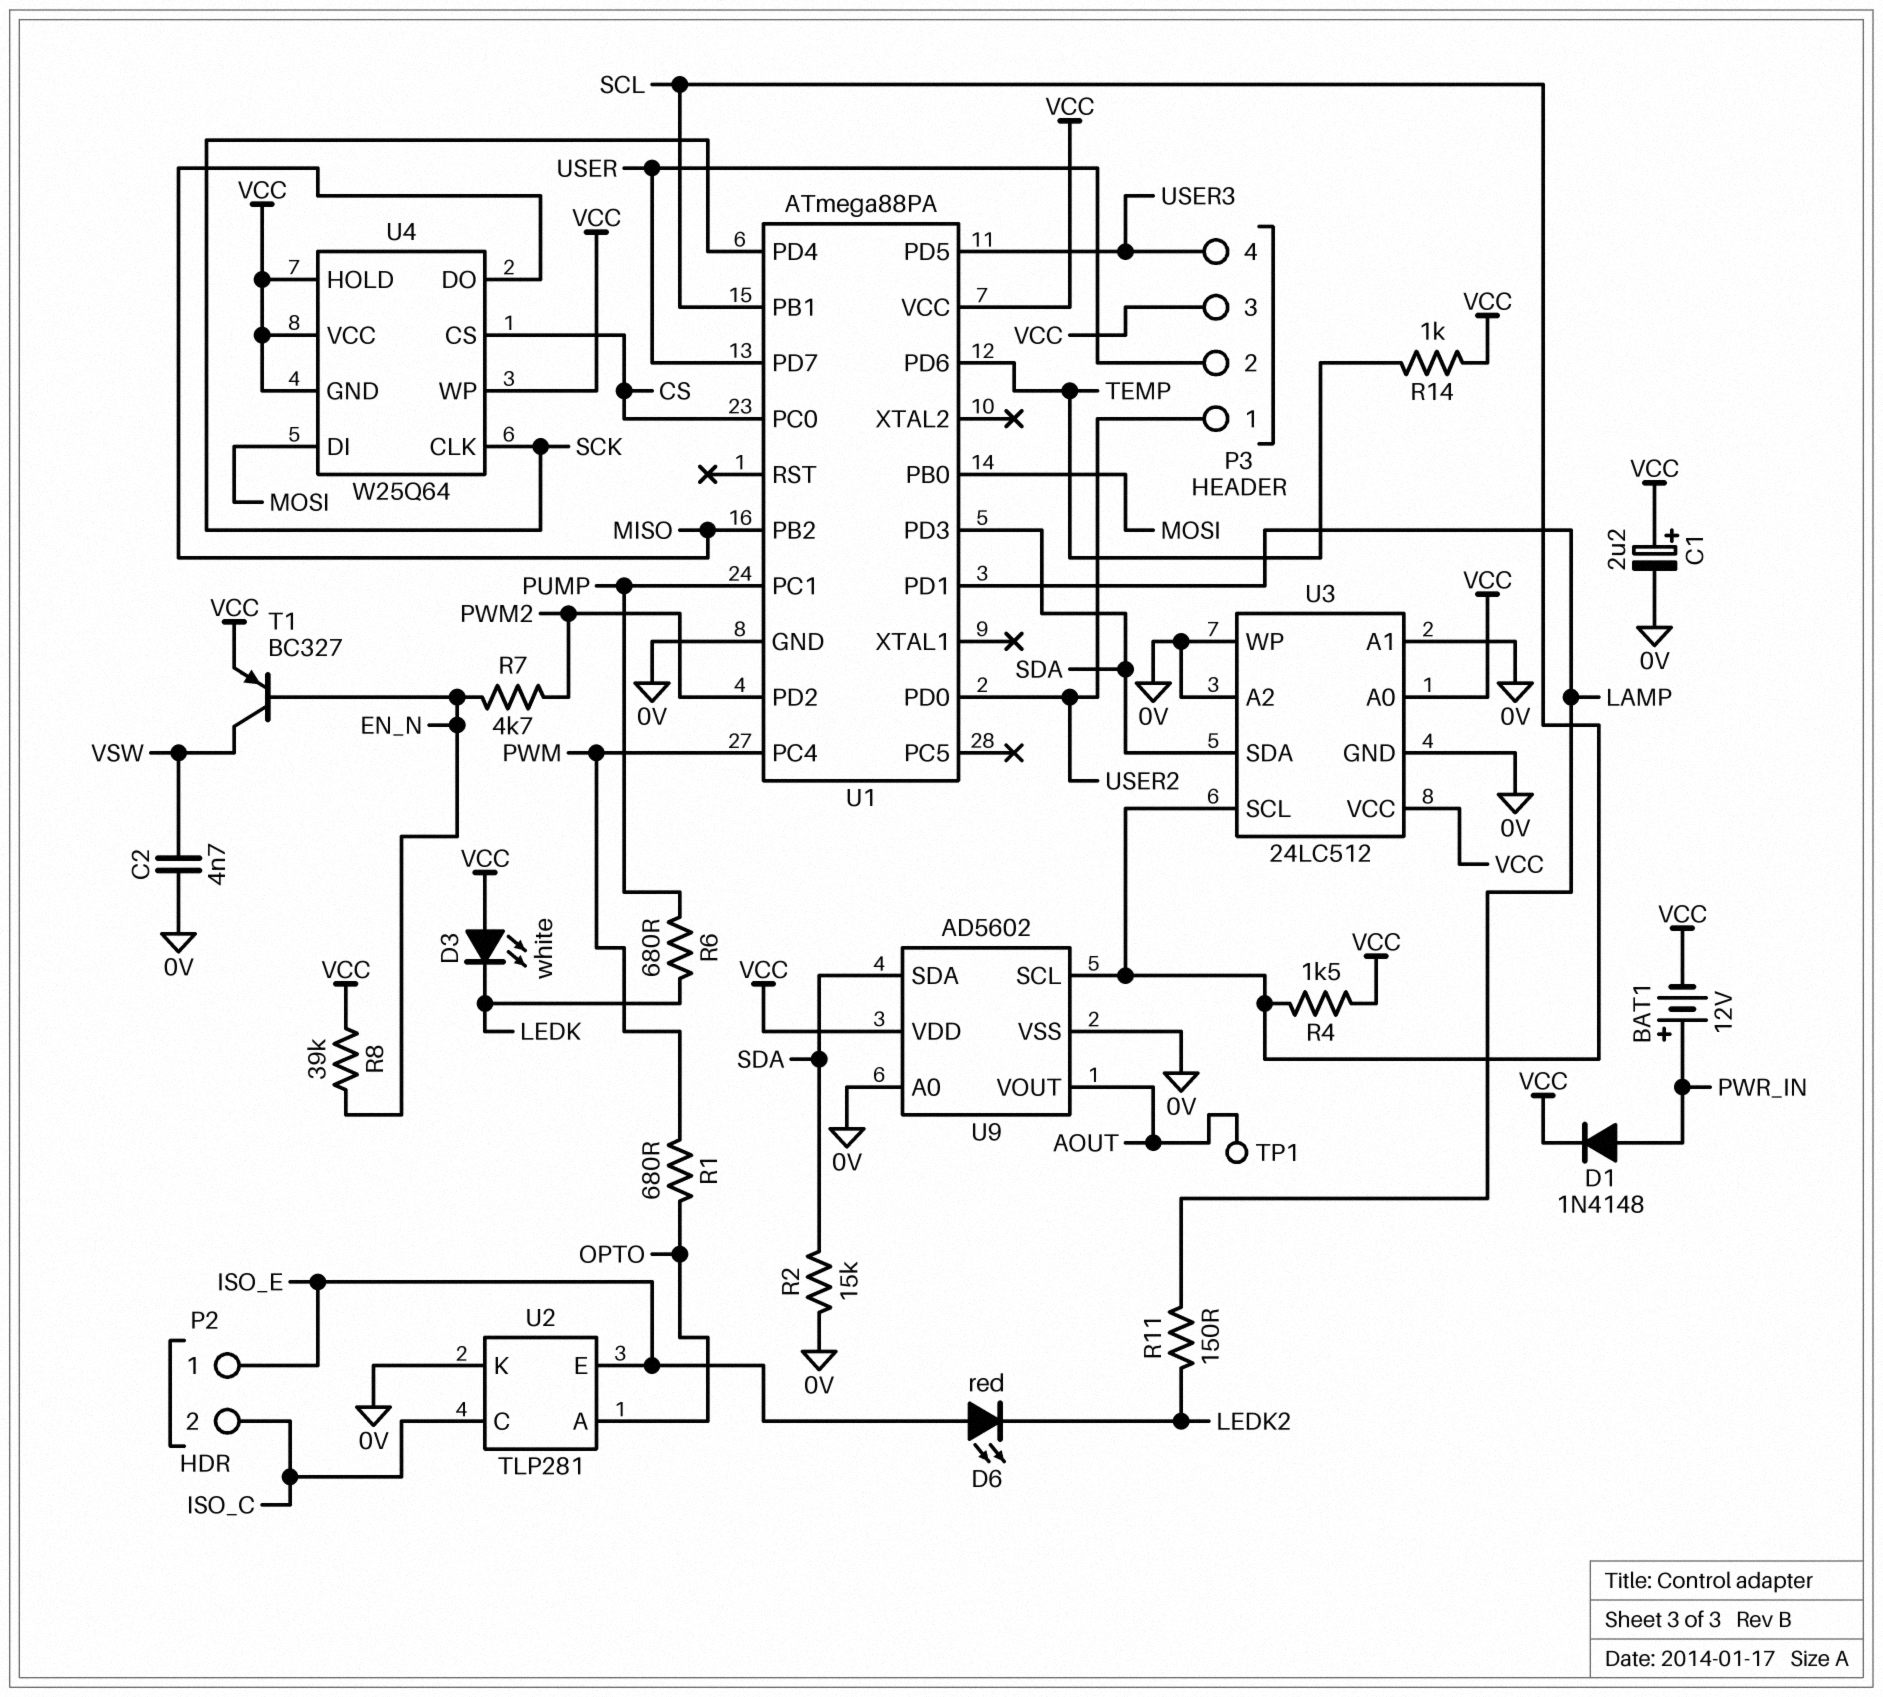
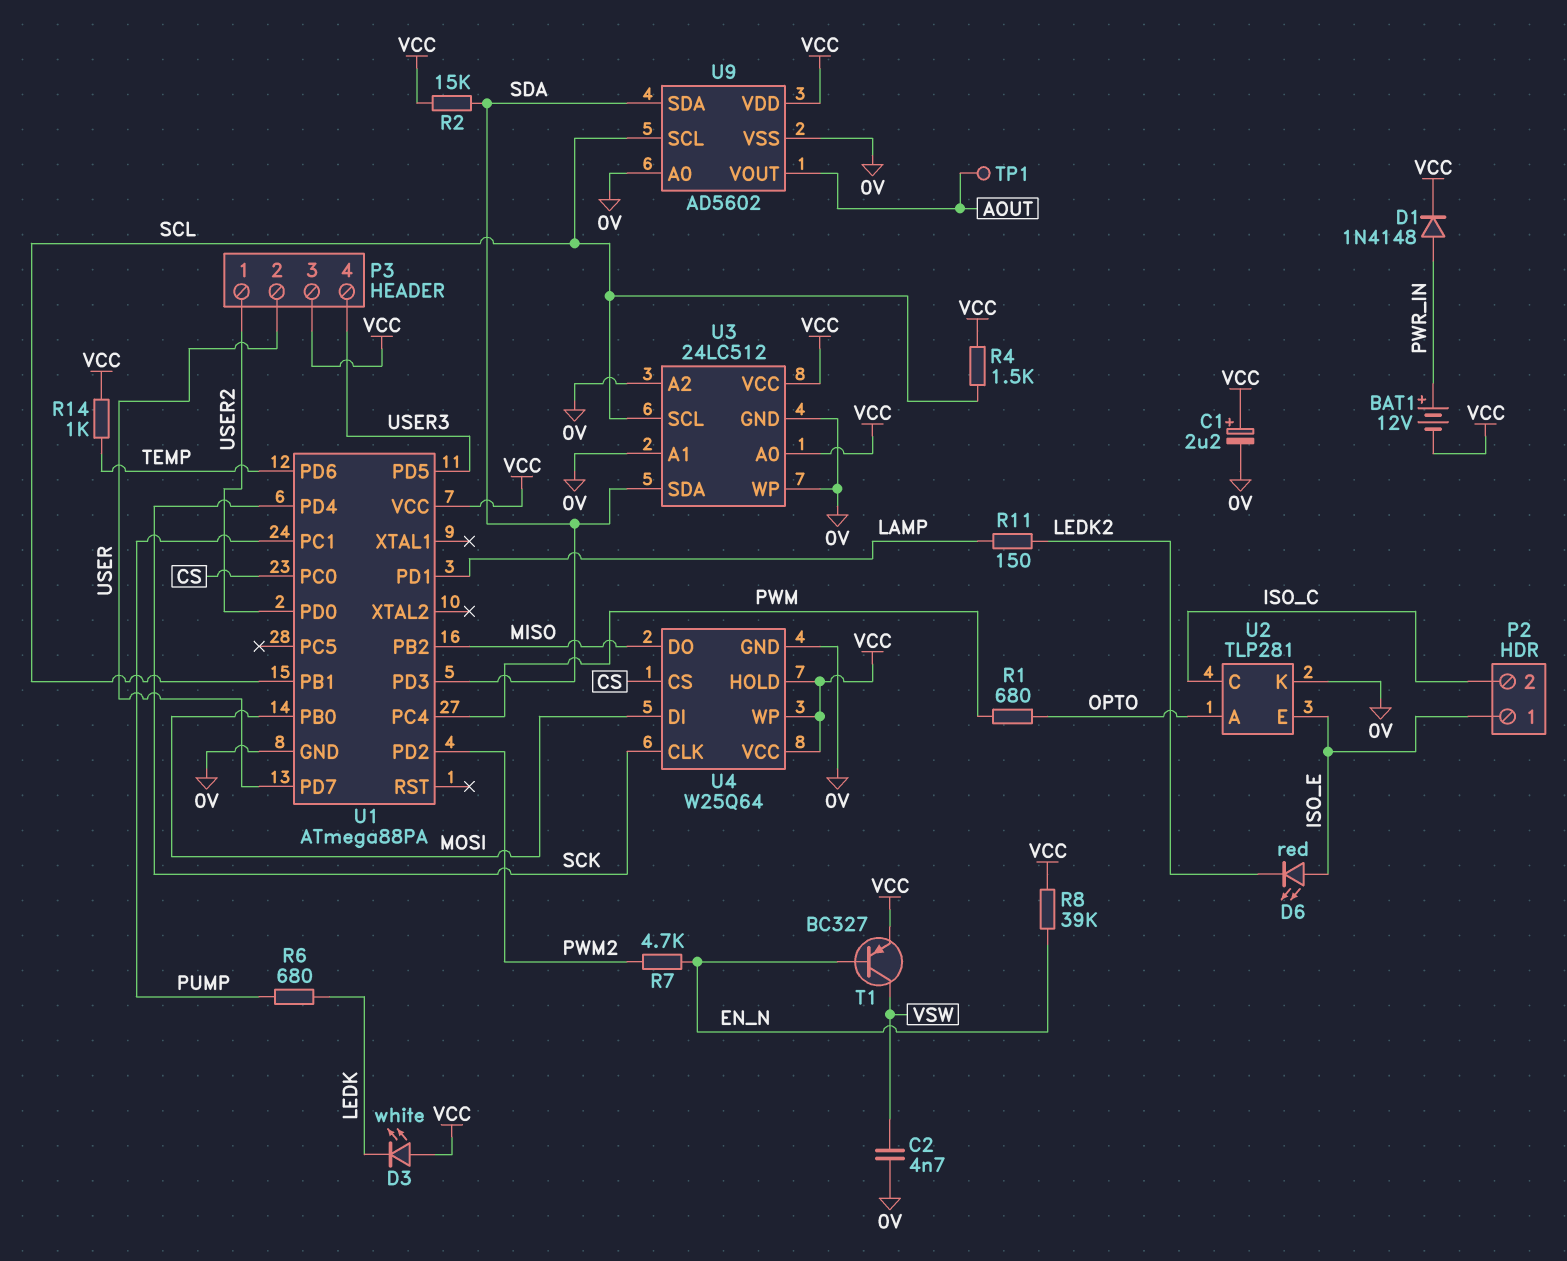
R2: 15k (0V, SDA) -> 15k (SDA, VCC)
U4 pin GND: VCC -> 0V

